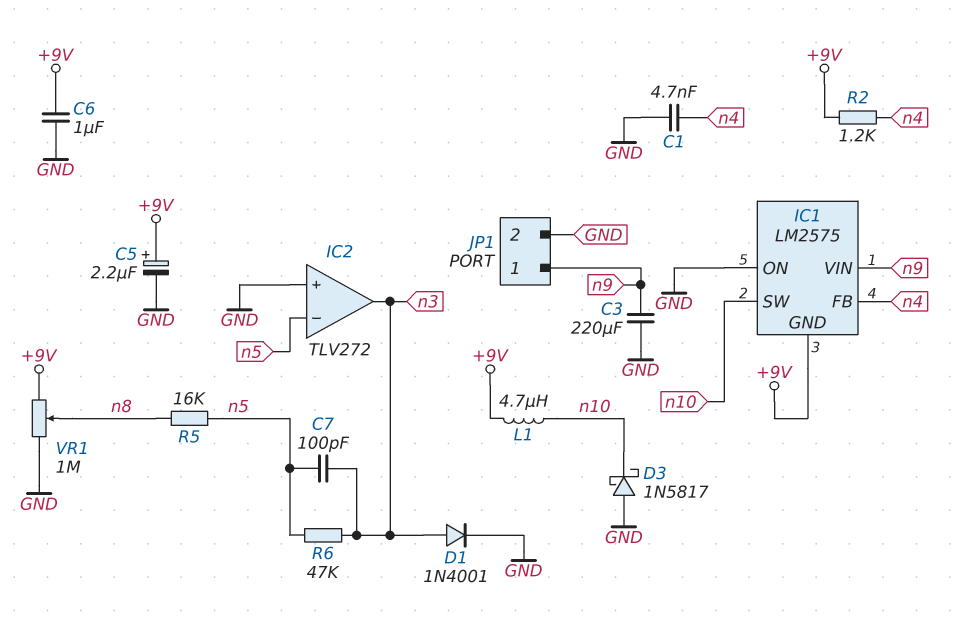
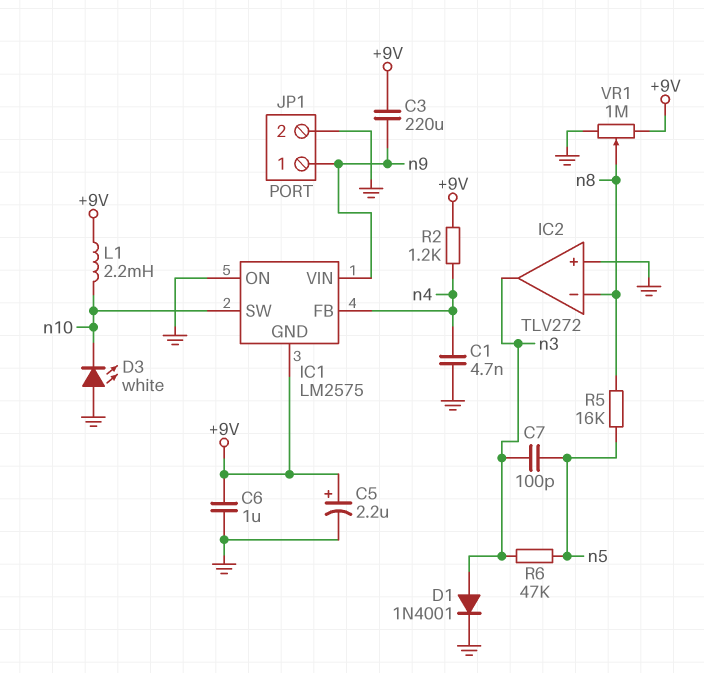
C3: 220uF (GND, n9) -> 220uF (+9V, n9)
D3: schottky 1N5817 (A GND, K n10) -> LED white (A GND, K n10)
IC2 pin in-: n5 -> n8
L1: 4.7uH (+9V, n10) -> 2.2mH (+9V, n10)

